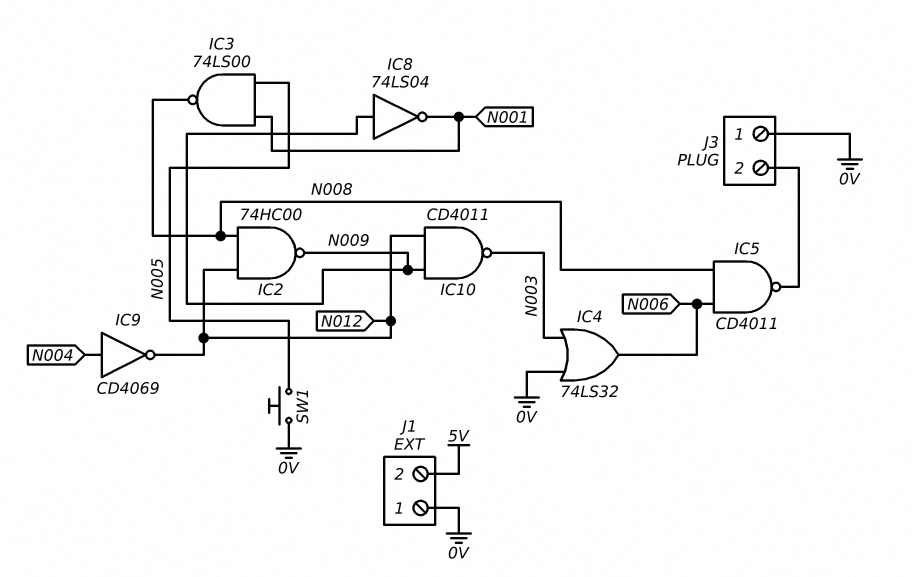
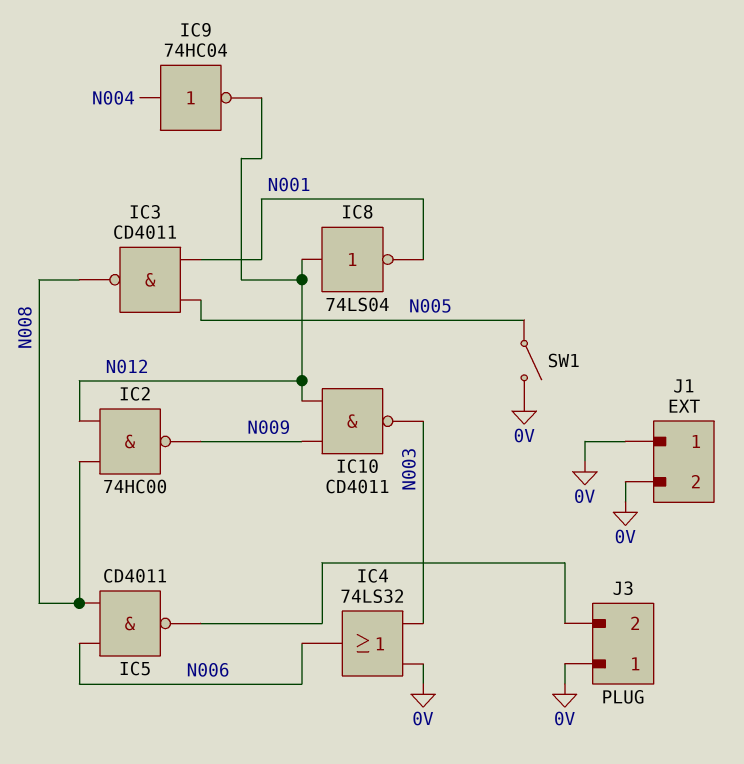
IC3: NAND 74LS00 (in N001, in N005, out N008) -> NAND CD4011 (in N001, in N005, out N008)
IC8: NOT 74LS04 (in N009, out N001) -> NOT 74LS04 (in N012, out N001)
IC9: NOT CD4069 (in N004, out N012) -> NOT 74HC04 (in N004, out N012)
J1 pin 2: 5V -> 0V
SW1: button (0V, N005) -> switch (0V, N005)

